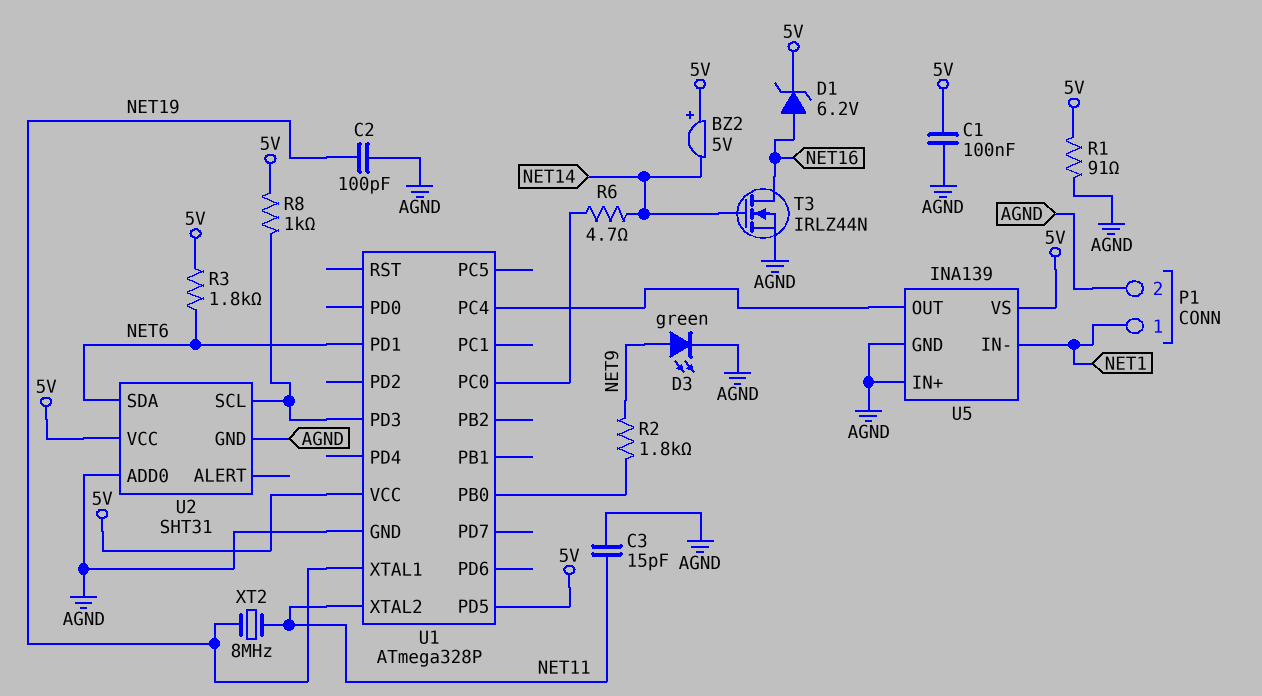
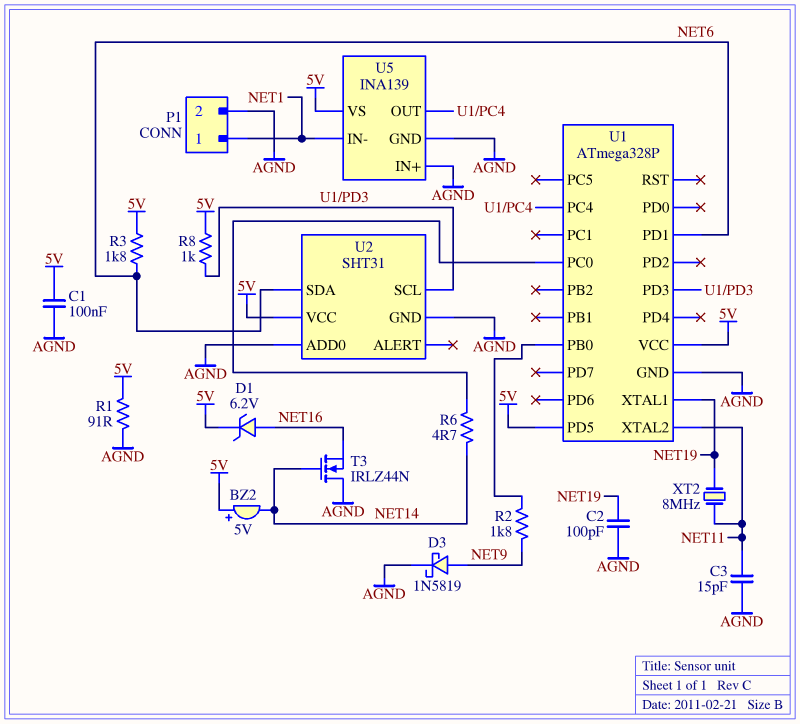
D3: LED green (A NET9, K AGND) -> schottky 1N5819 (A NET9, K AGND)
T3: NMOS IRLZ44N (G NET14, D NET16, S AGND) -> NMOS IRLZ44N (G NET14, D AGND, S NET16)

